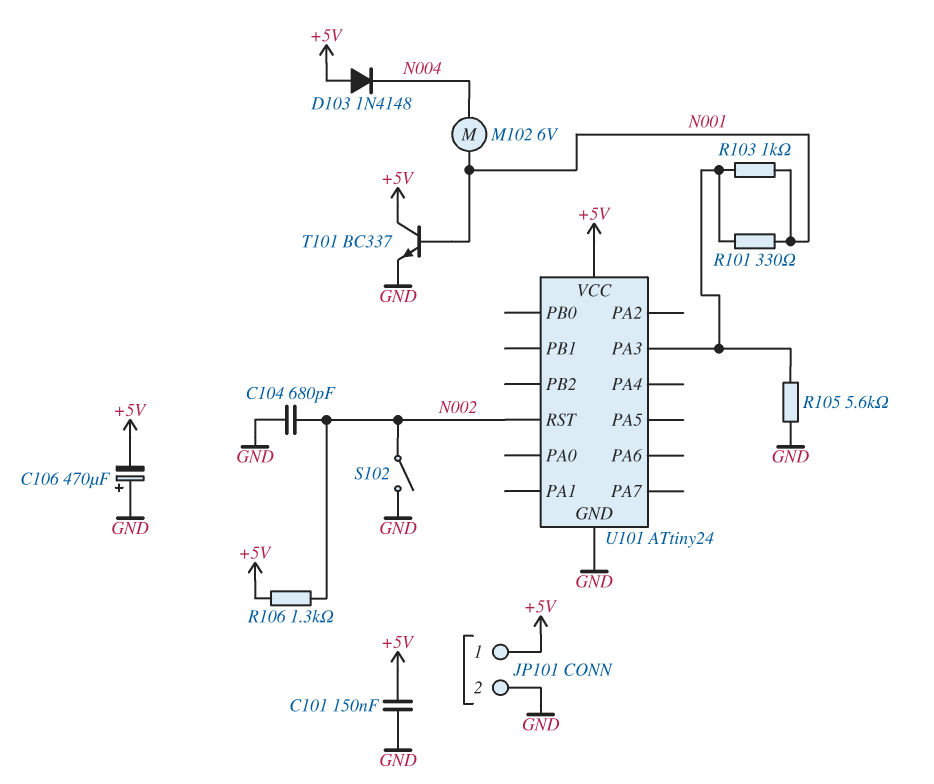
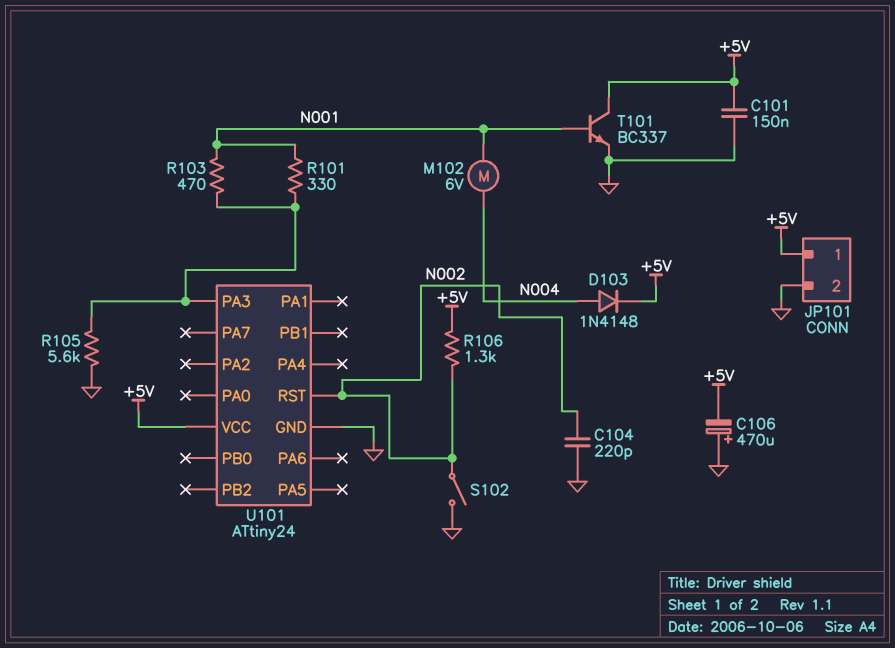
C104: 680pF (GND, N002) -> 220pF (GND, N002)
D103: diode 1N4148 (A +5V, K N004) -> diode 1N4148 (A N004, K +5V)
R103: 1k (N001, U101/PA3) -> 470 (N001, U101/PA3)

